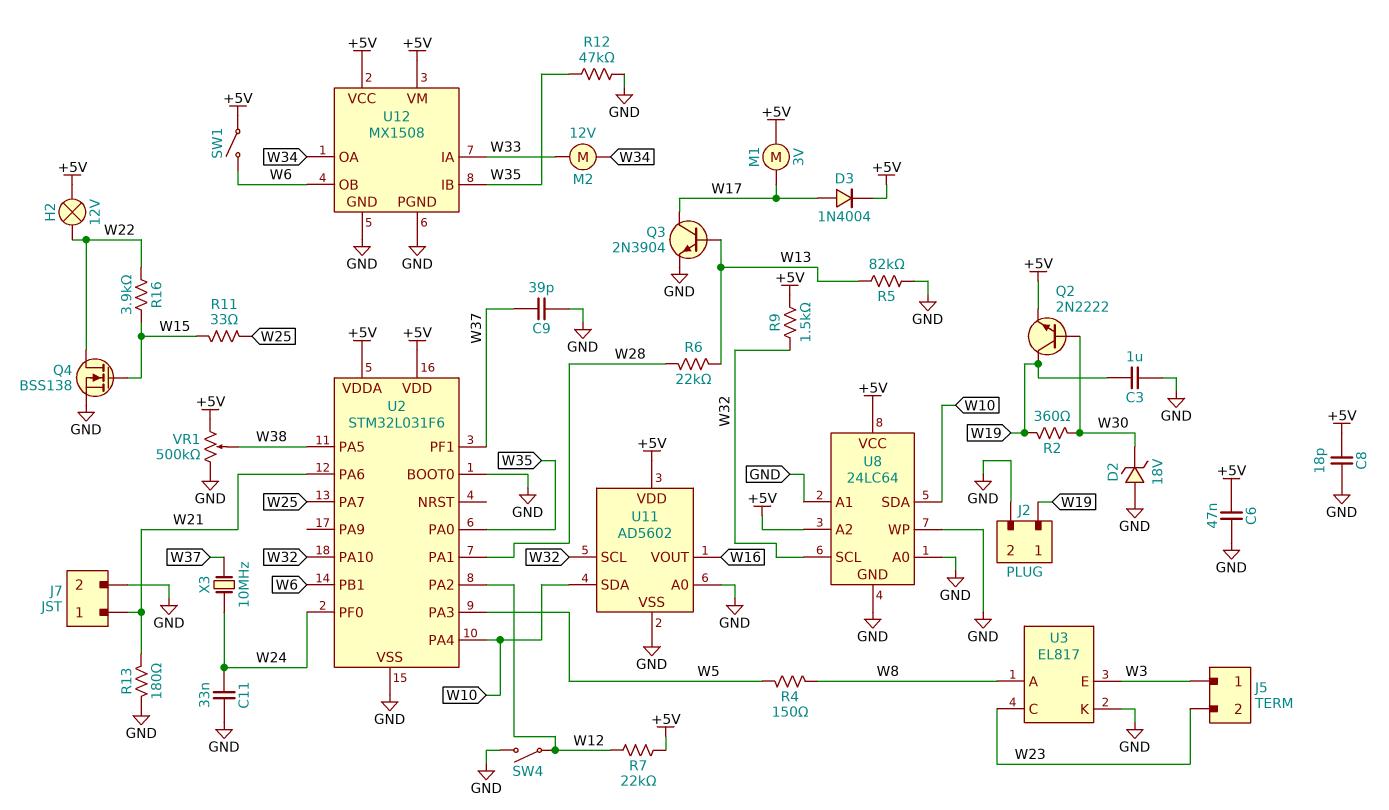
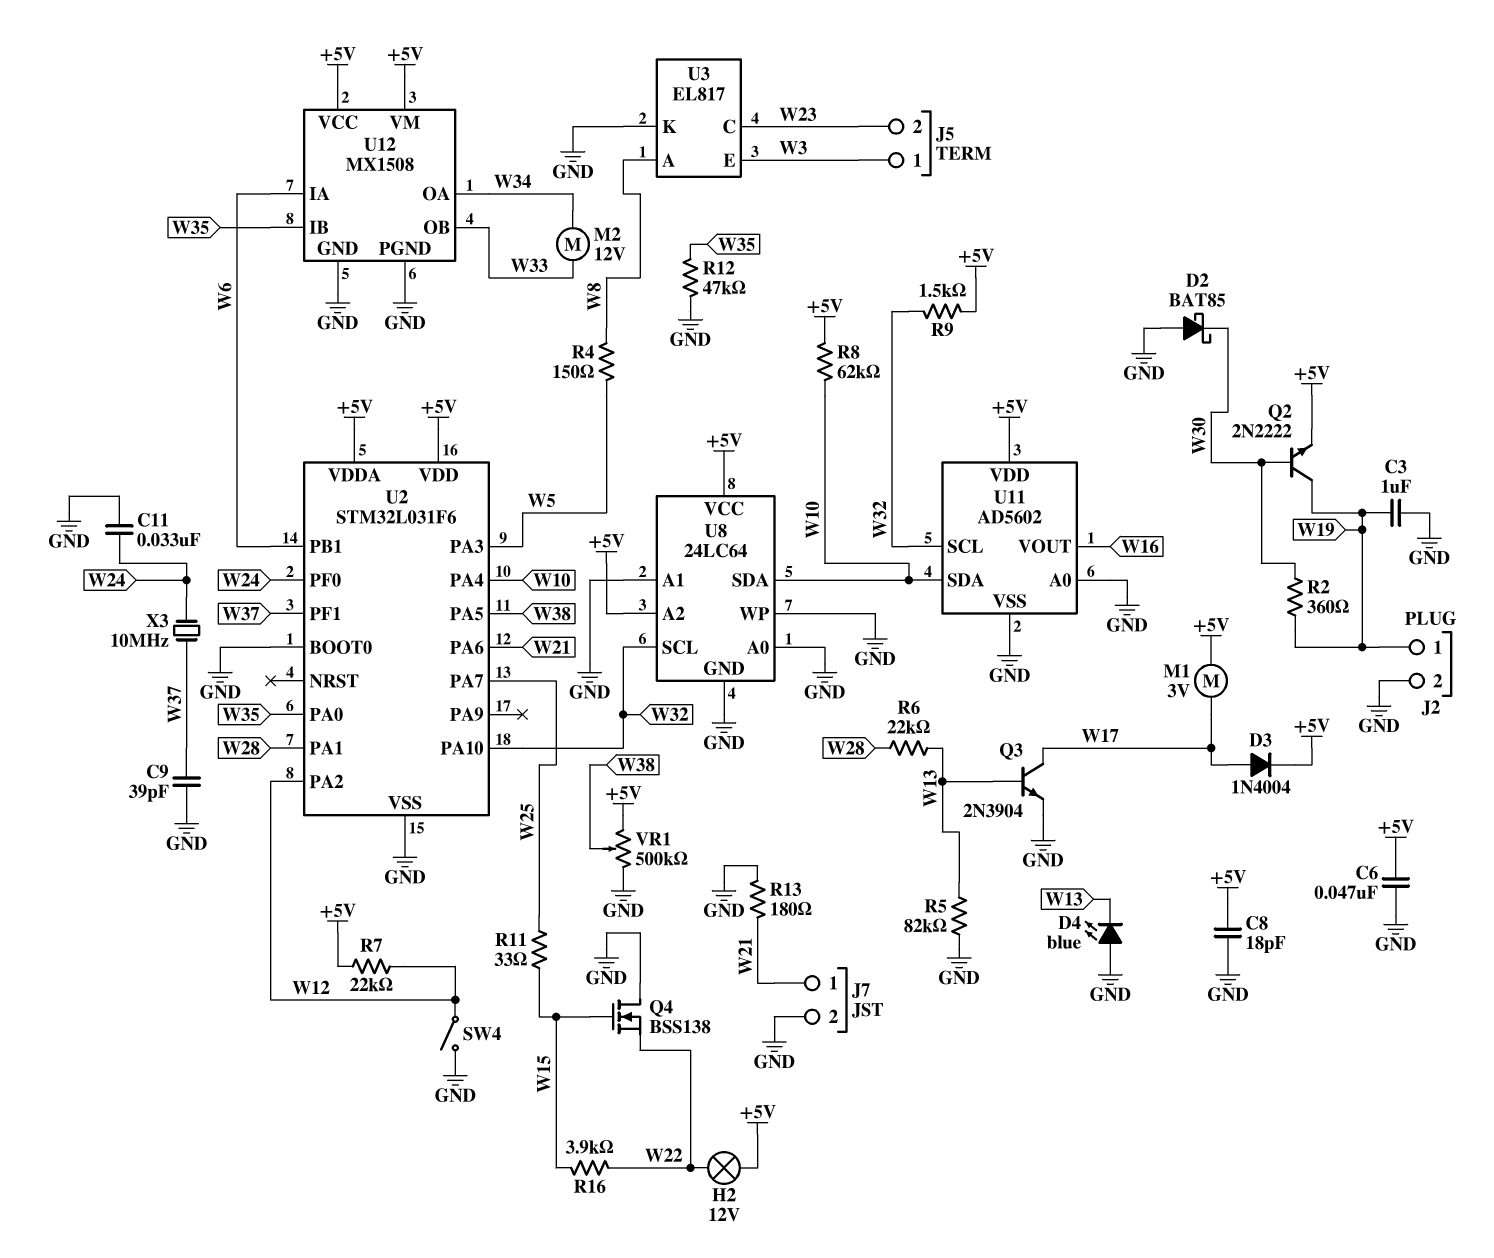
D2: zener 18V (A GND, K W30) -> schottky BAT85 (A GND, K W30)
D4: none -> LED blue (A GND, K W13)
Q4: NMOS BSS138 (G W15, D W22, S GND) -> NMOS BSS138 (G W15, D GND, S W22)
R8: none -> 62k (+5V, W10)
SW1: switch (+5V, W6) -> none
U12 pin IA: W33 -> W6
U12 pin OB: W6 -> W33

